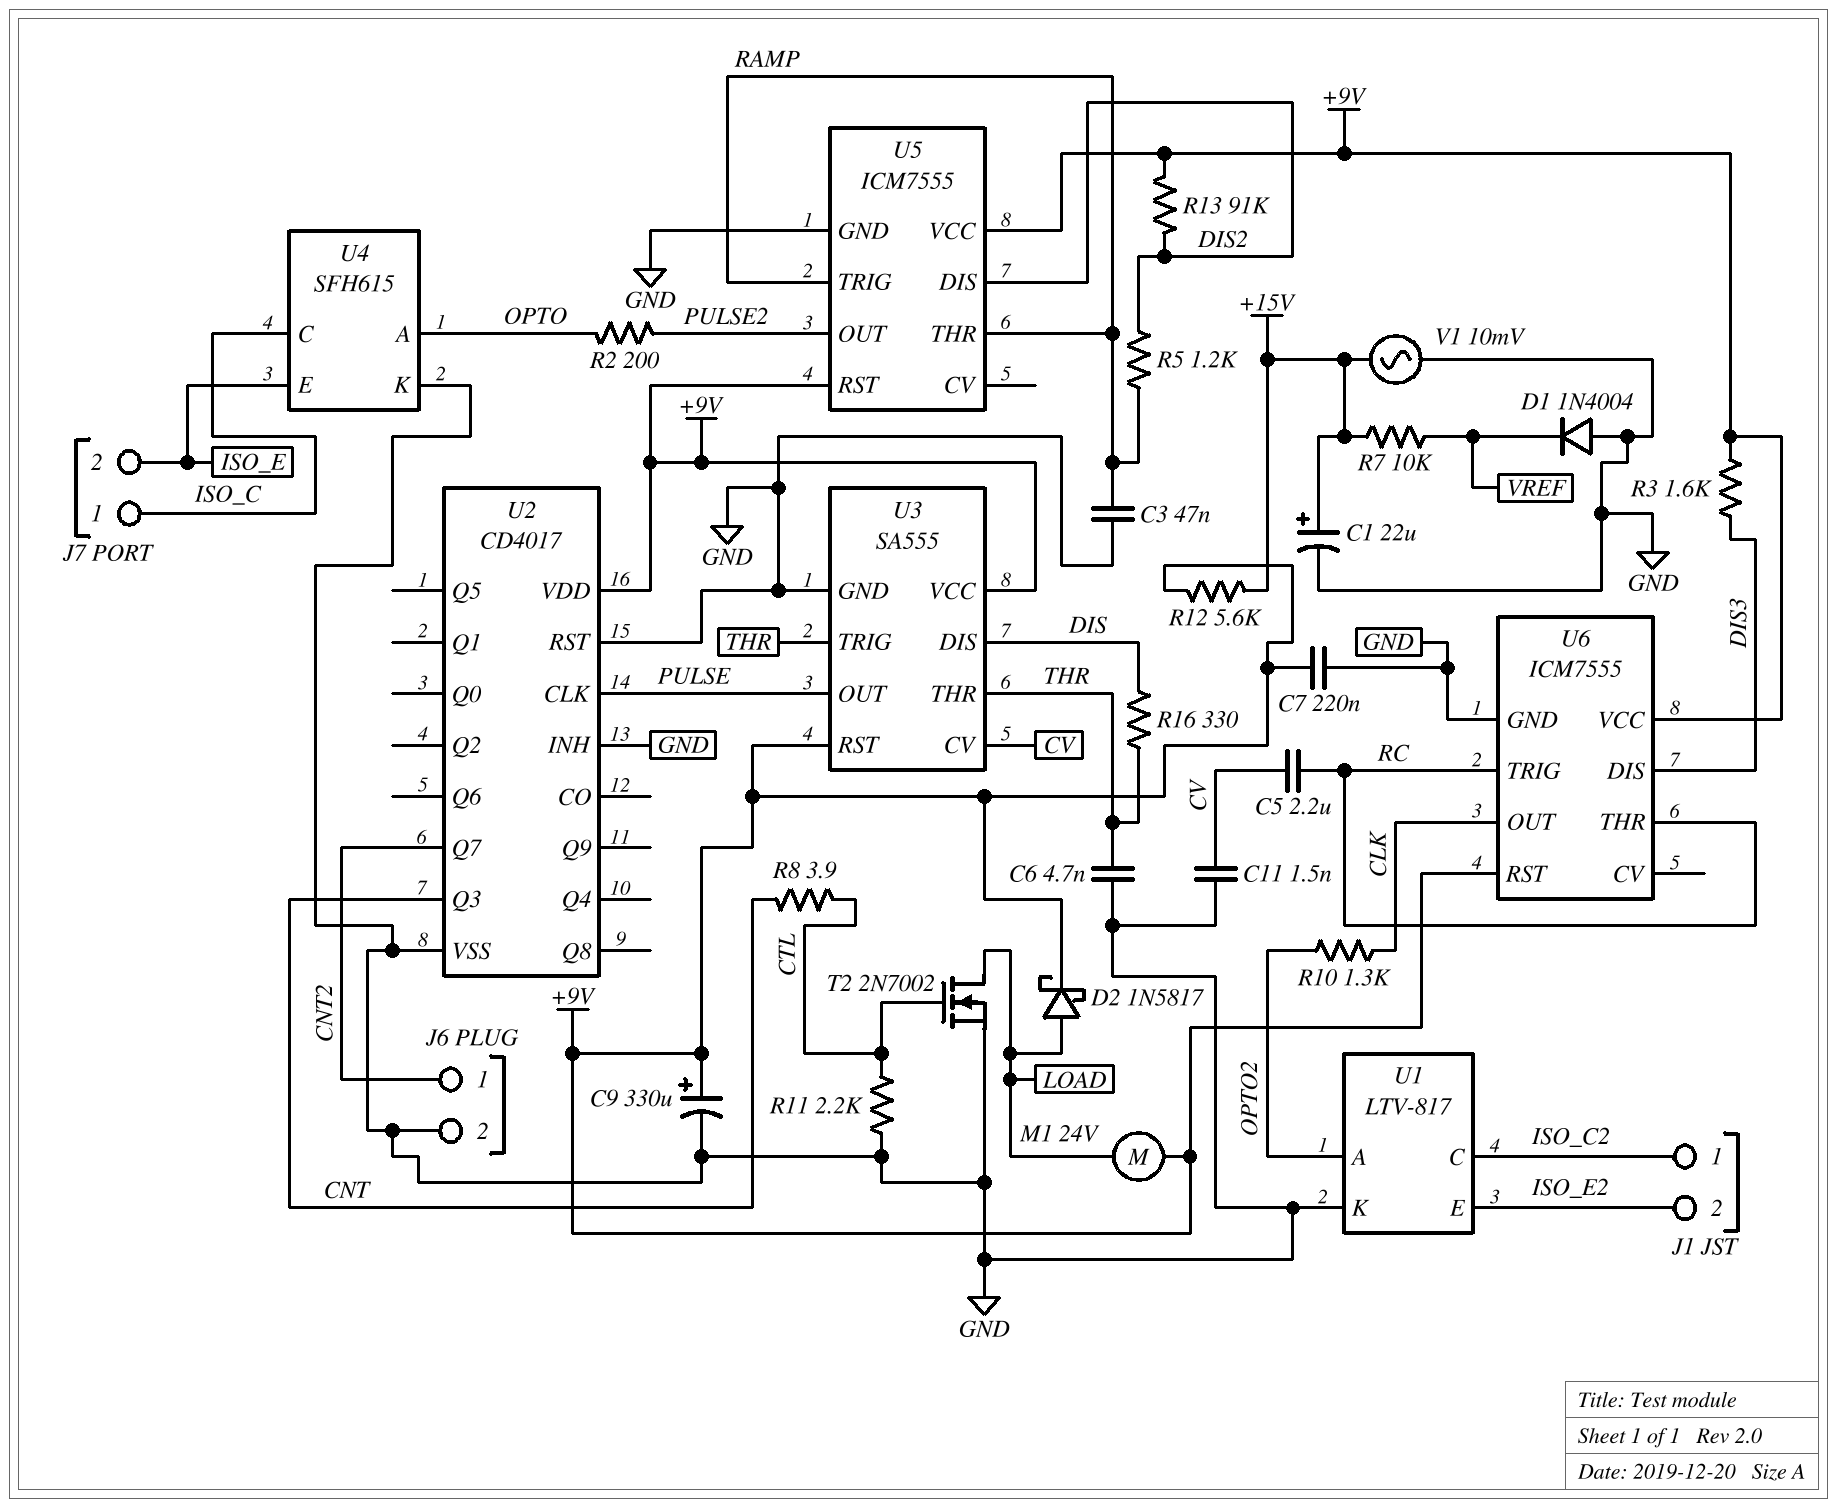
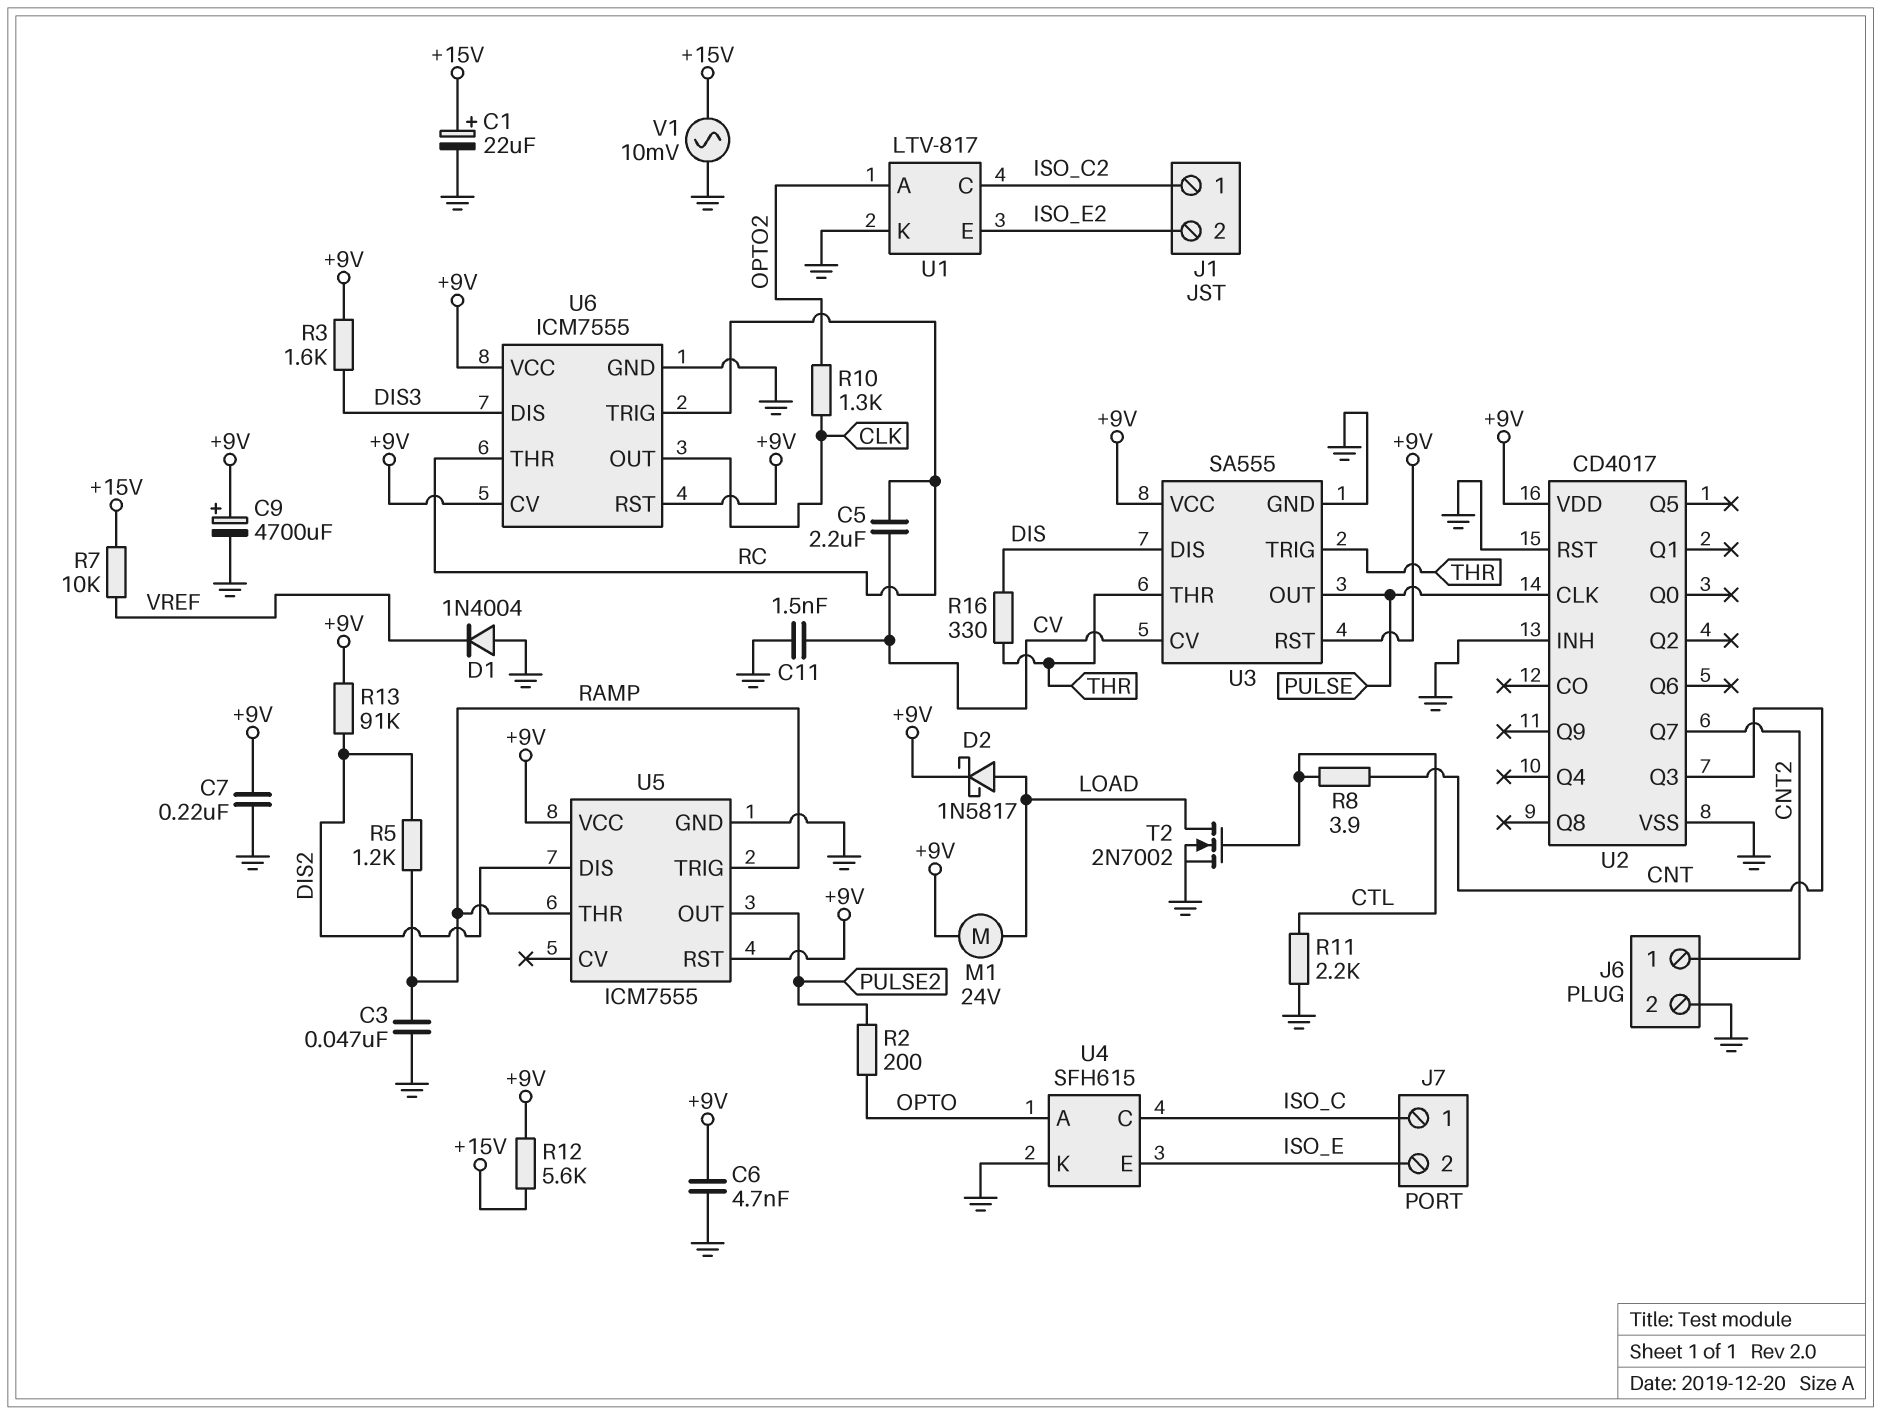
C6: 4.7nF (GND, THR) -> 4.7nF (+9V, GND)
C9: 330uF (plus +9V, minus GND) -> 4700uF (plus +9V, minus GND)
U6 pin CV: none -> +9V

